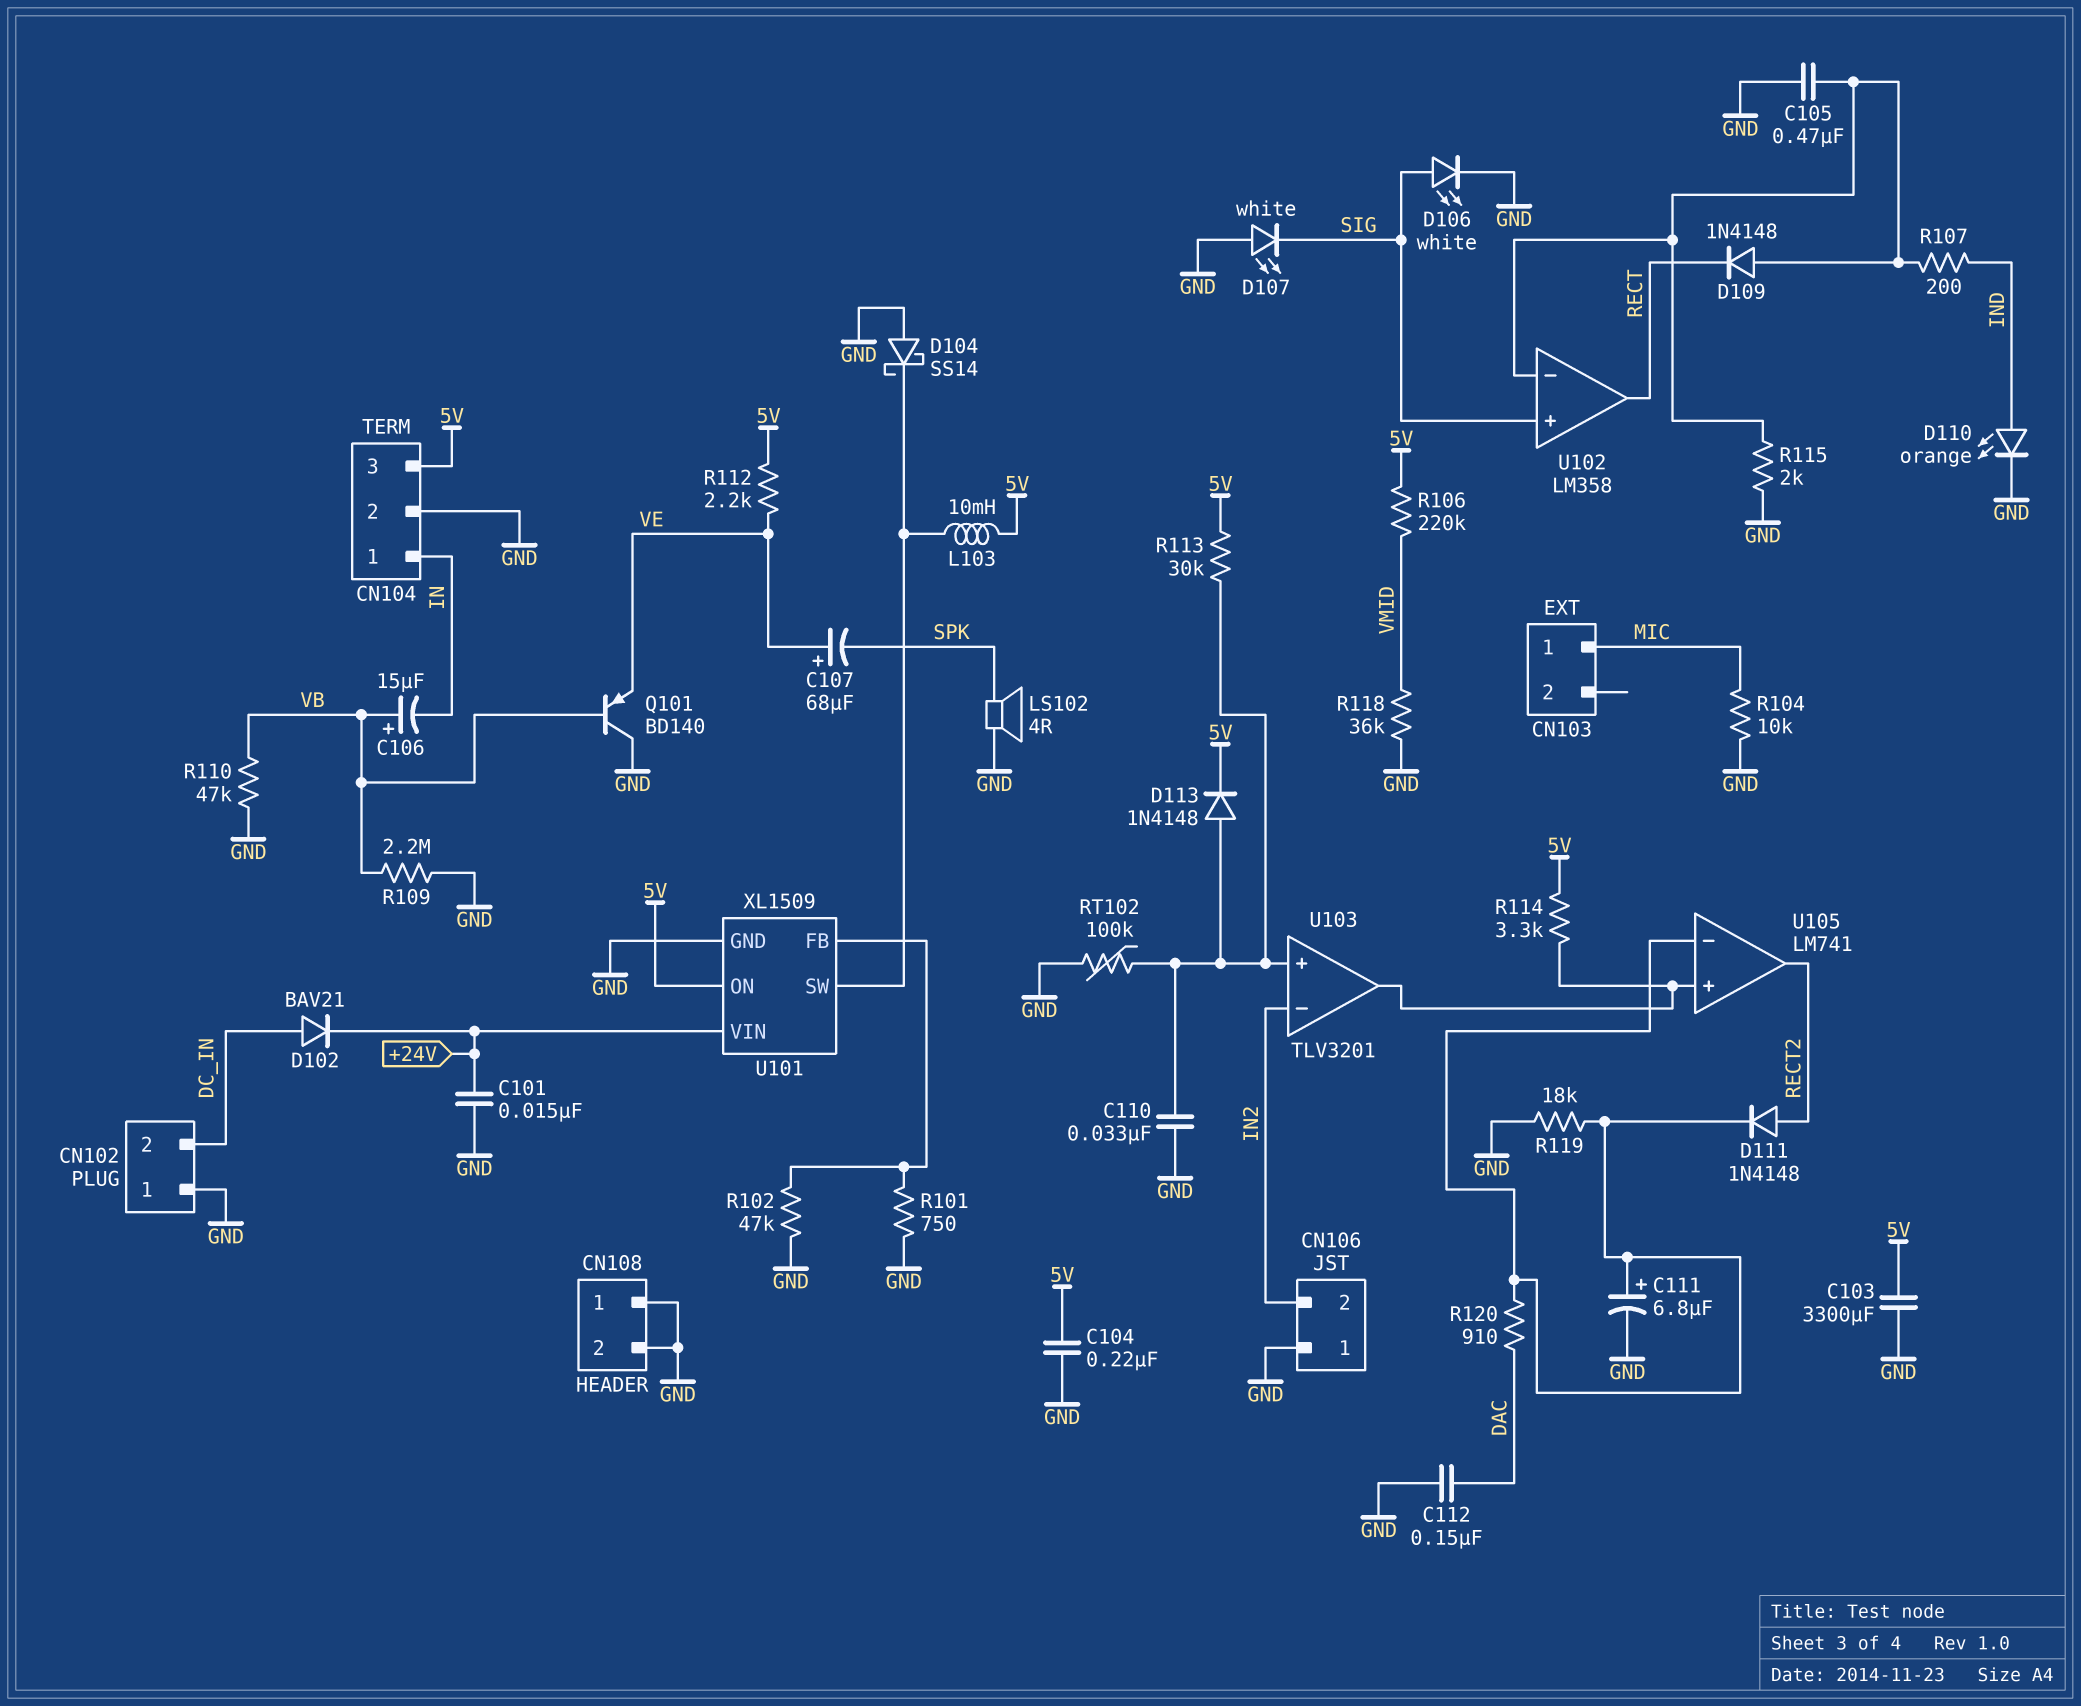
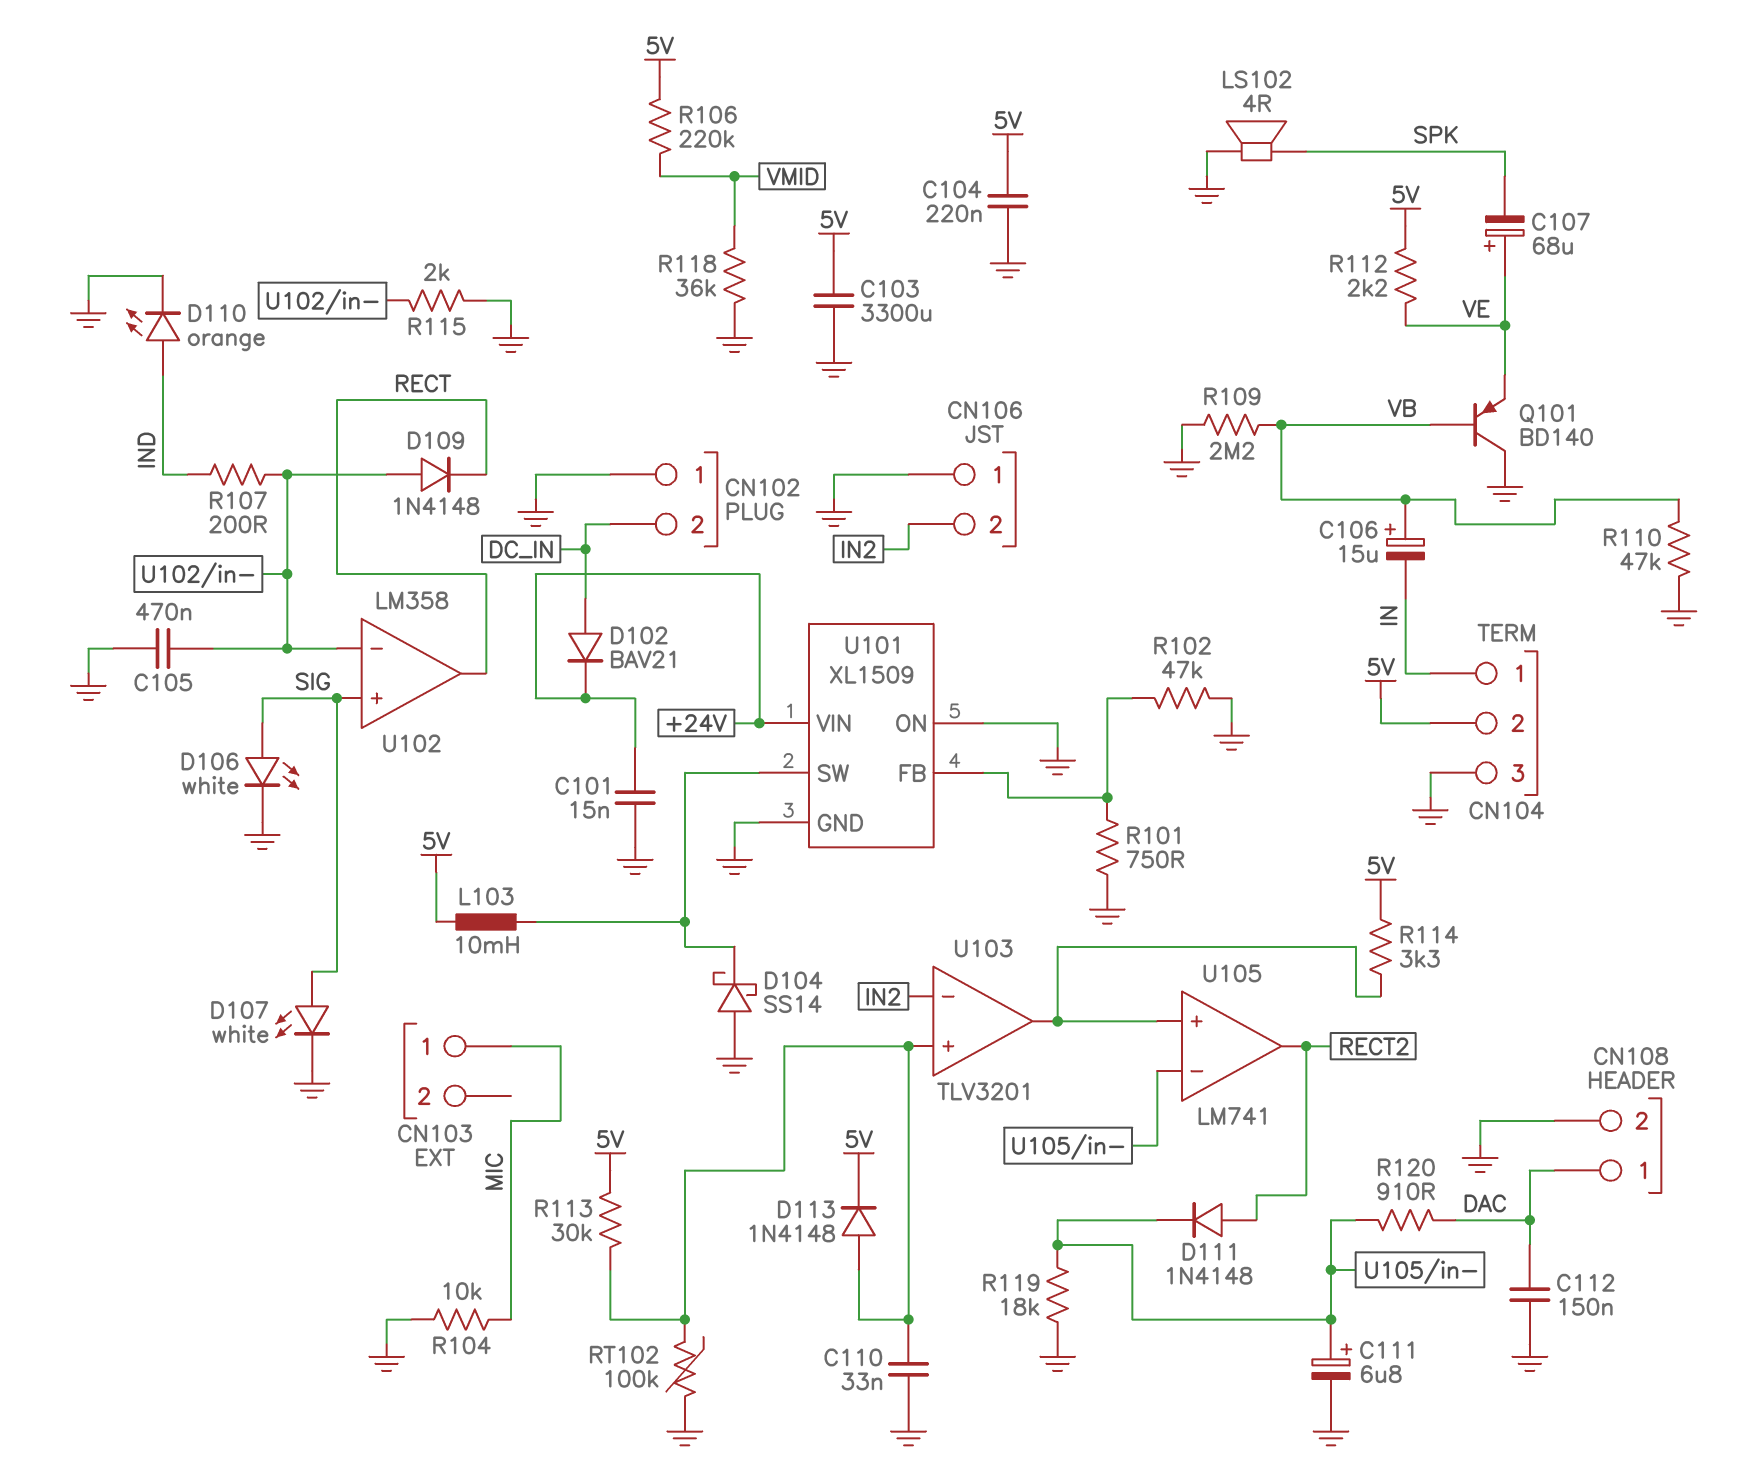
CN104 pin 2: GND -> 5V
CN104 pin 3: 5V -> GND
CN108 pin 1: GND -> DAC
D107: LED white (A GND, K SIG) -> LED white (A SIG, K GND)
U101 pin ON: 5V -> GND

